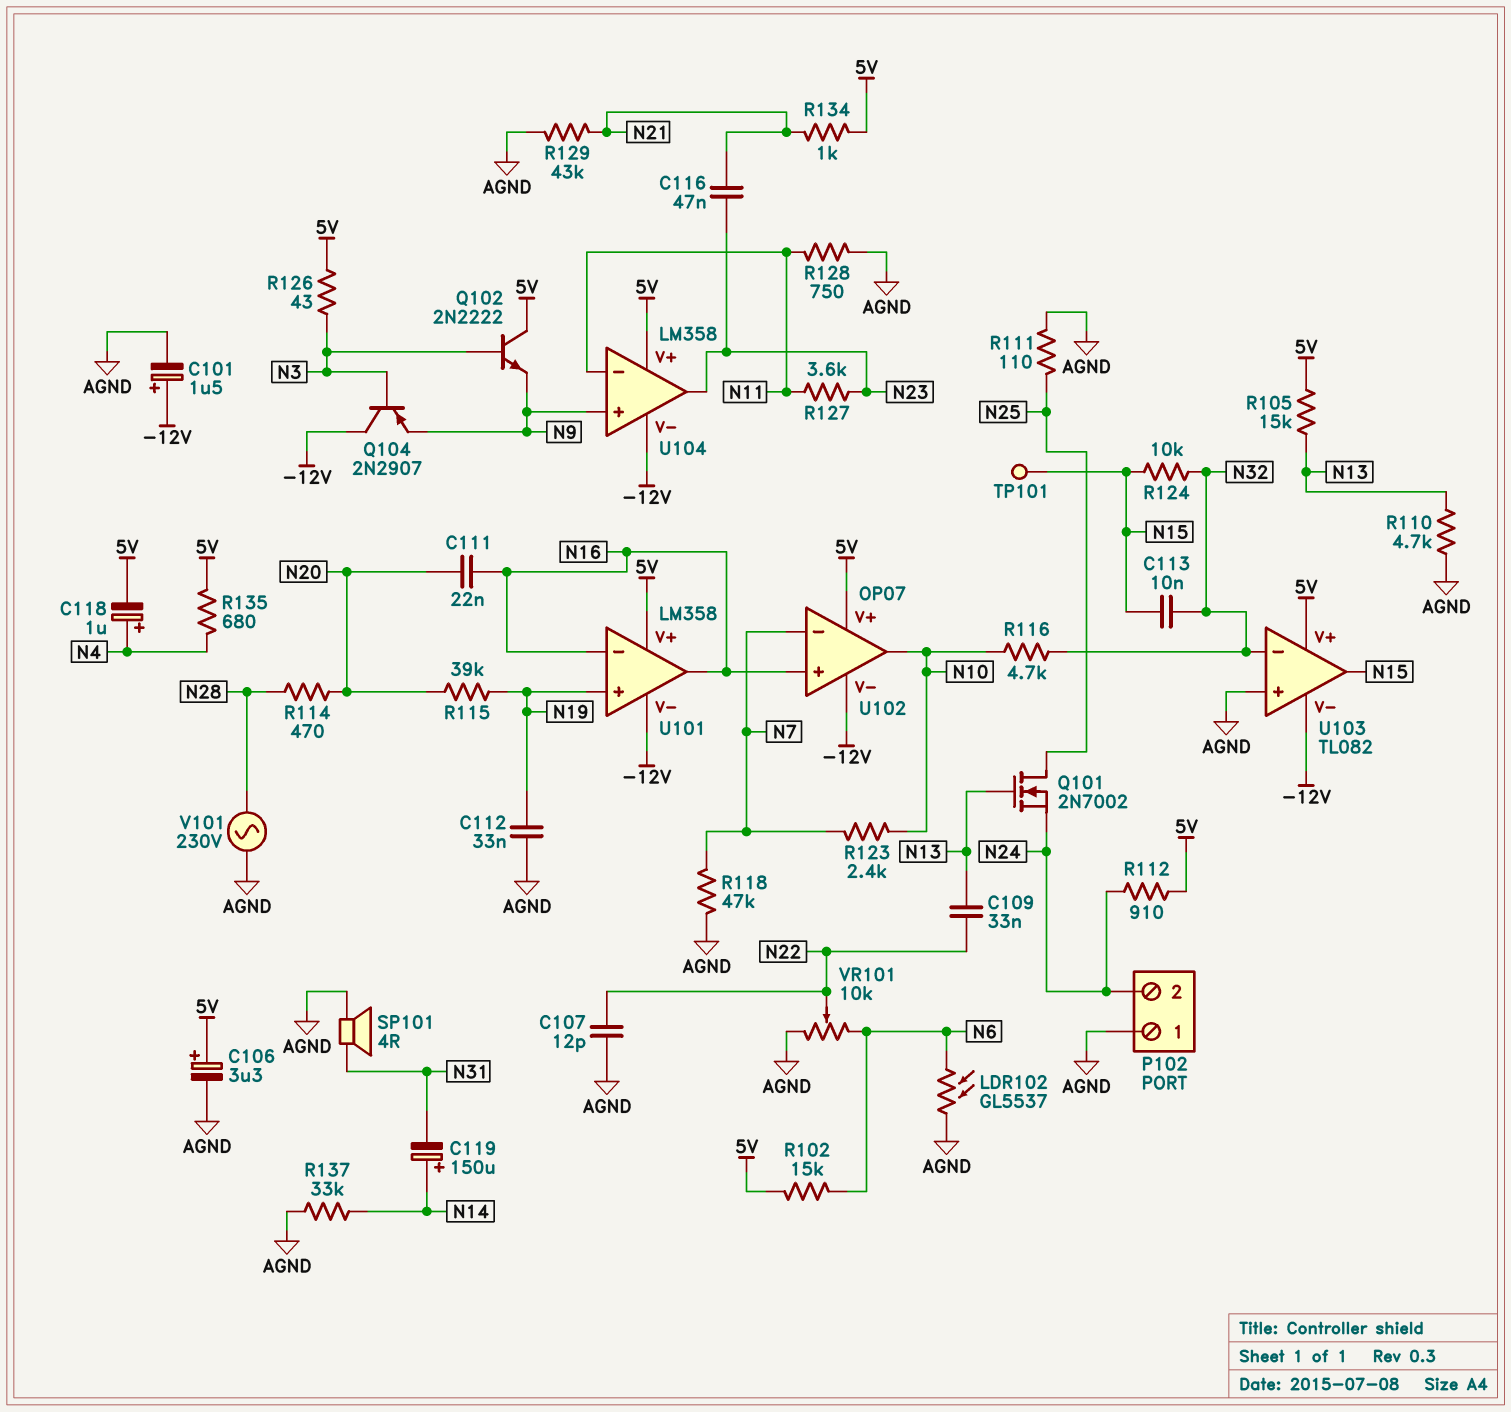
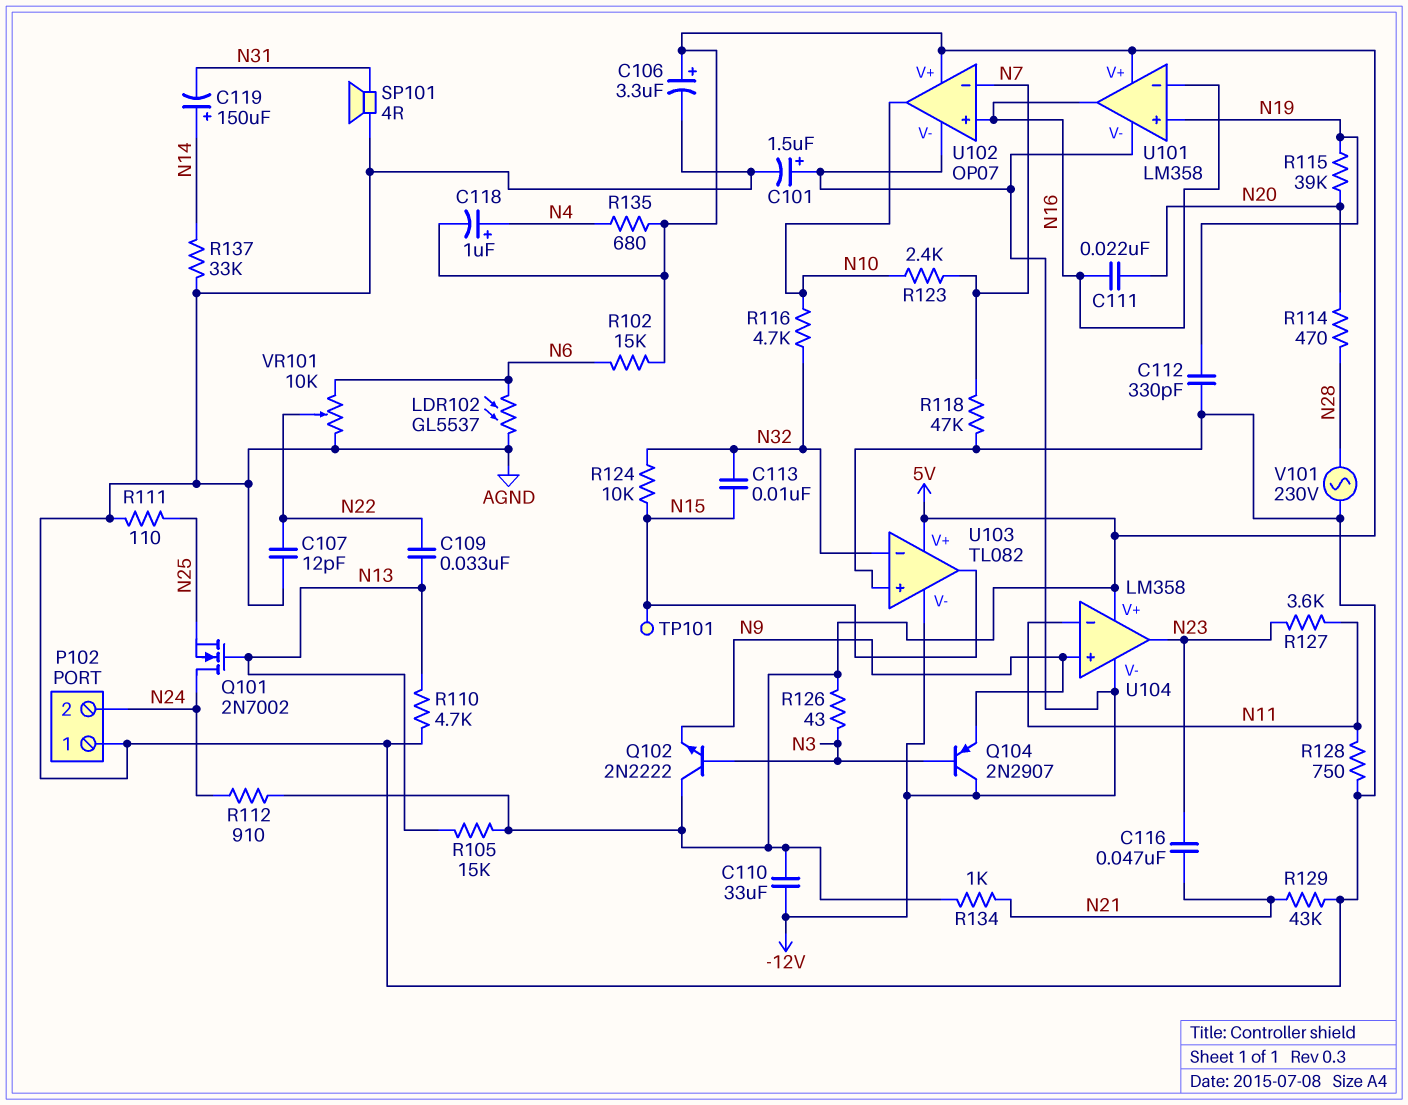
C110: none -> 33uF (-12V, 5V)
C112: 33nF (AGND, N19) -> 330pF (AGND, N19)
Q101: NMOS 2N7002 (G N13, D N25, S N24) -> NMOS 2N7002 (G N13, D N24, S N25)

